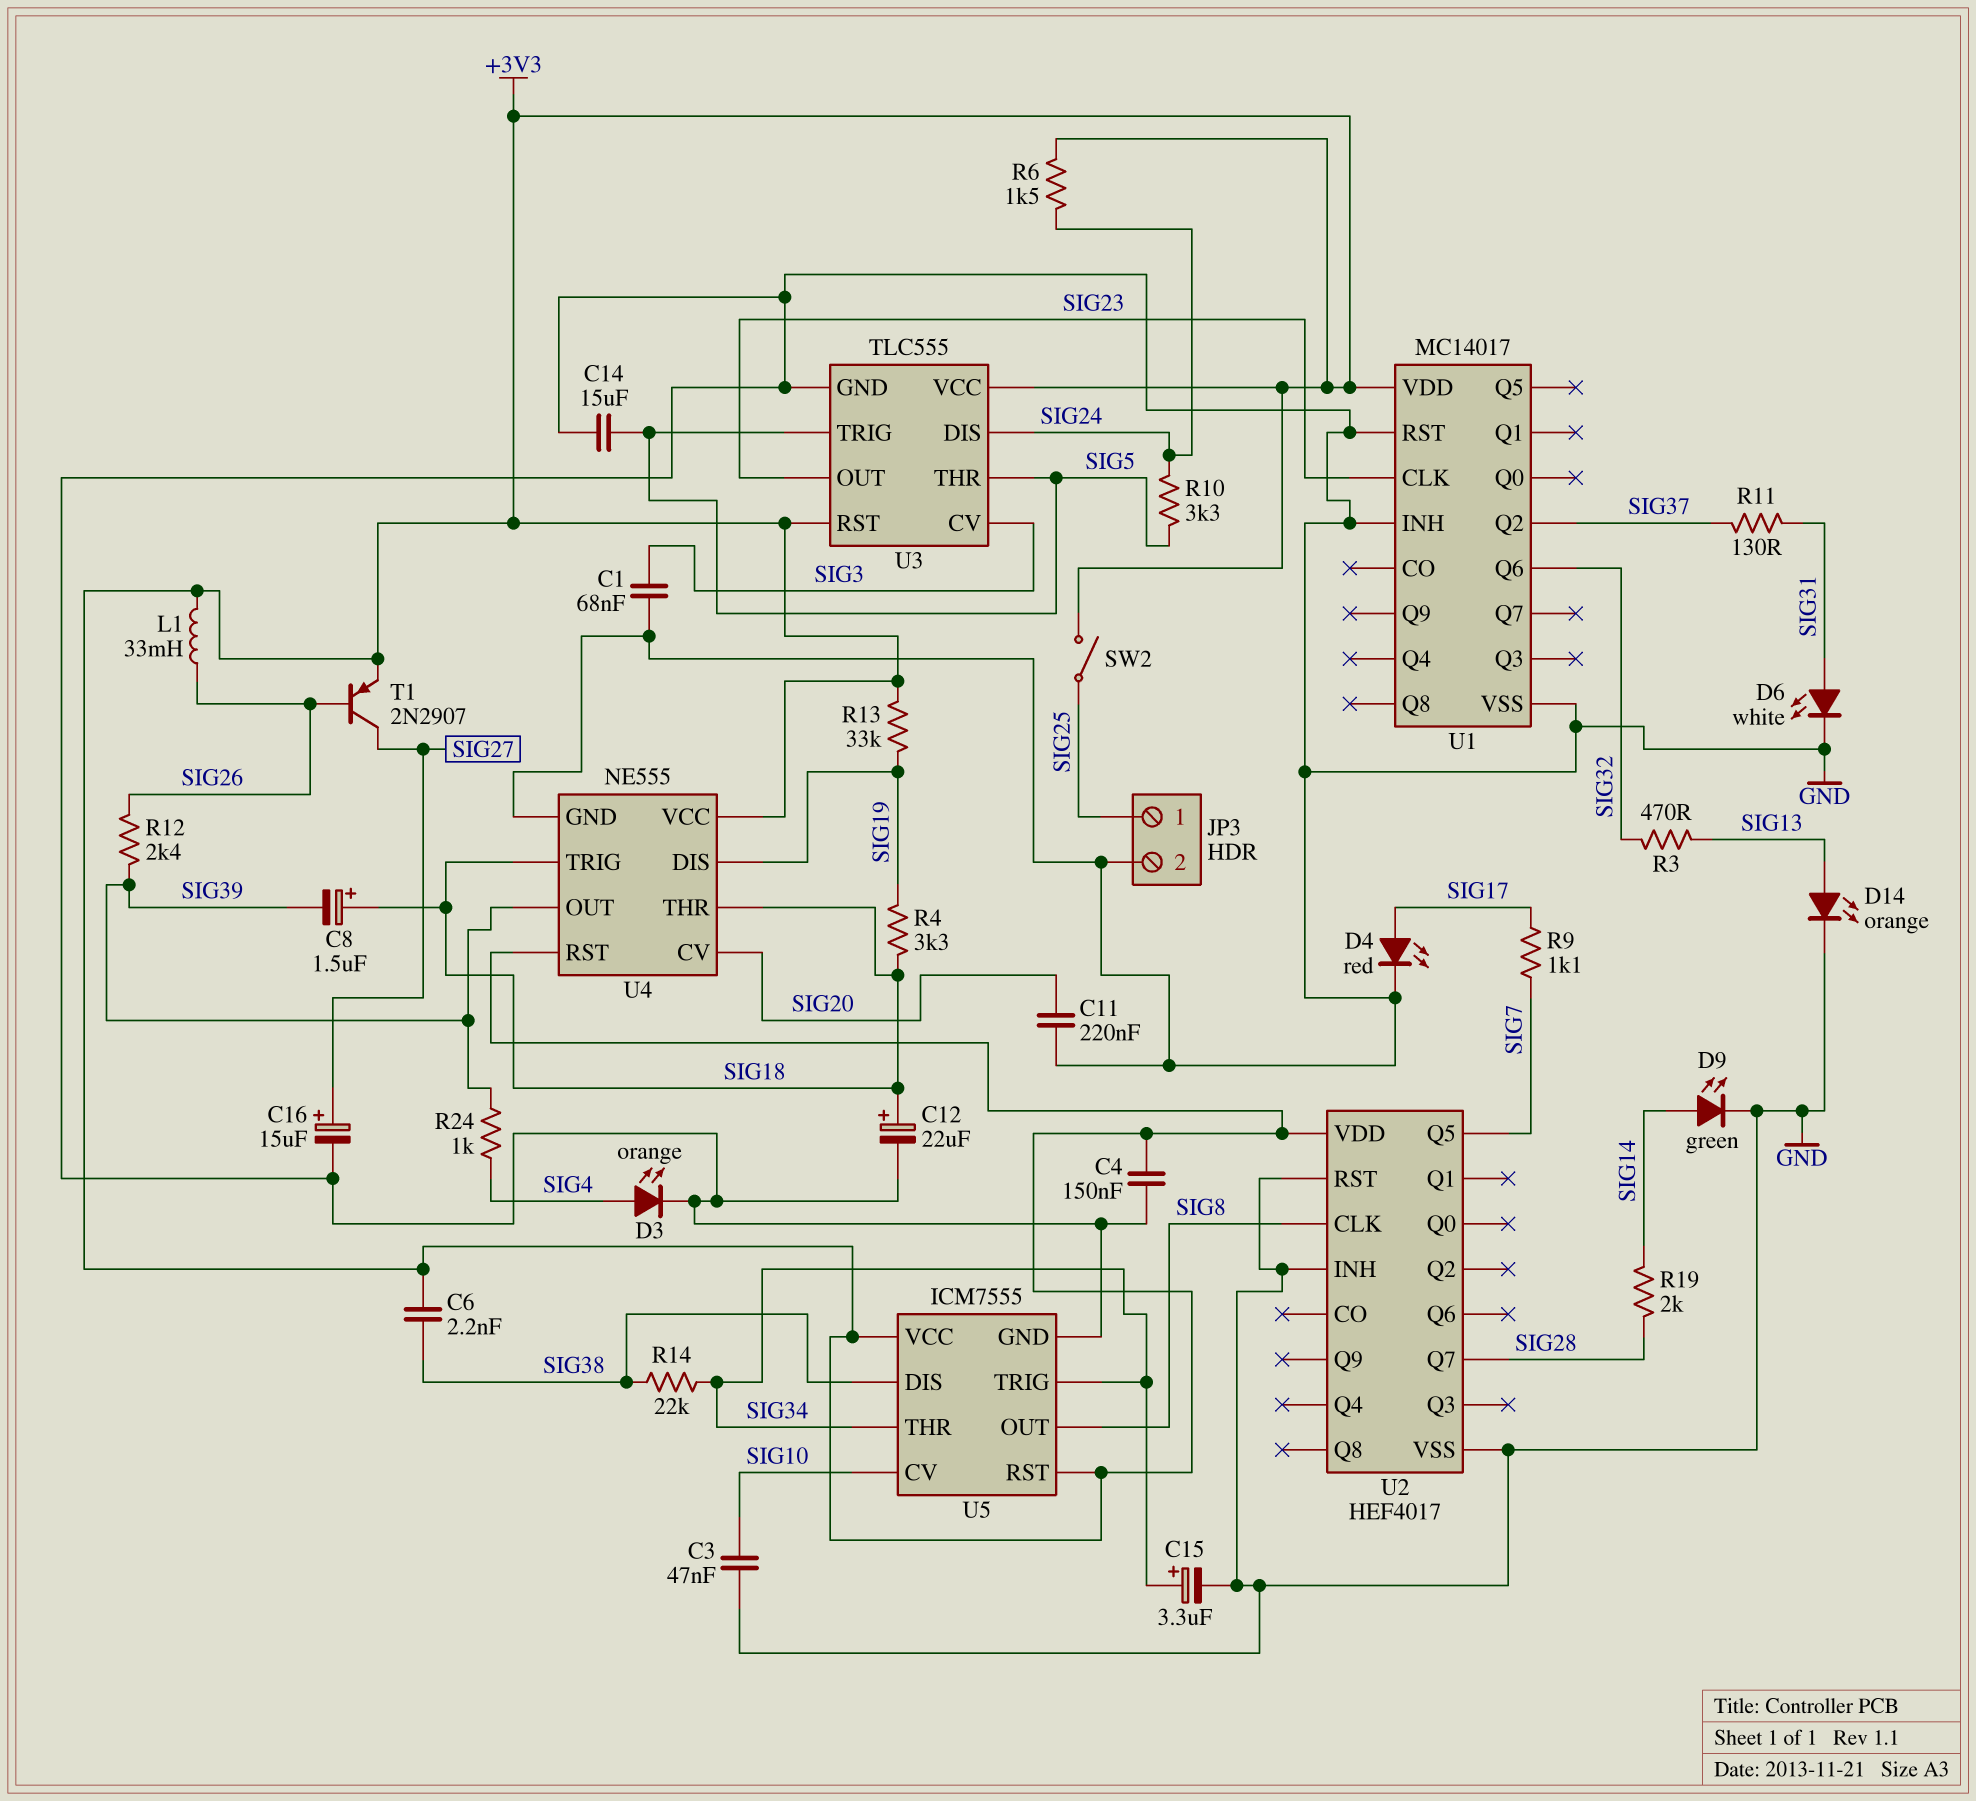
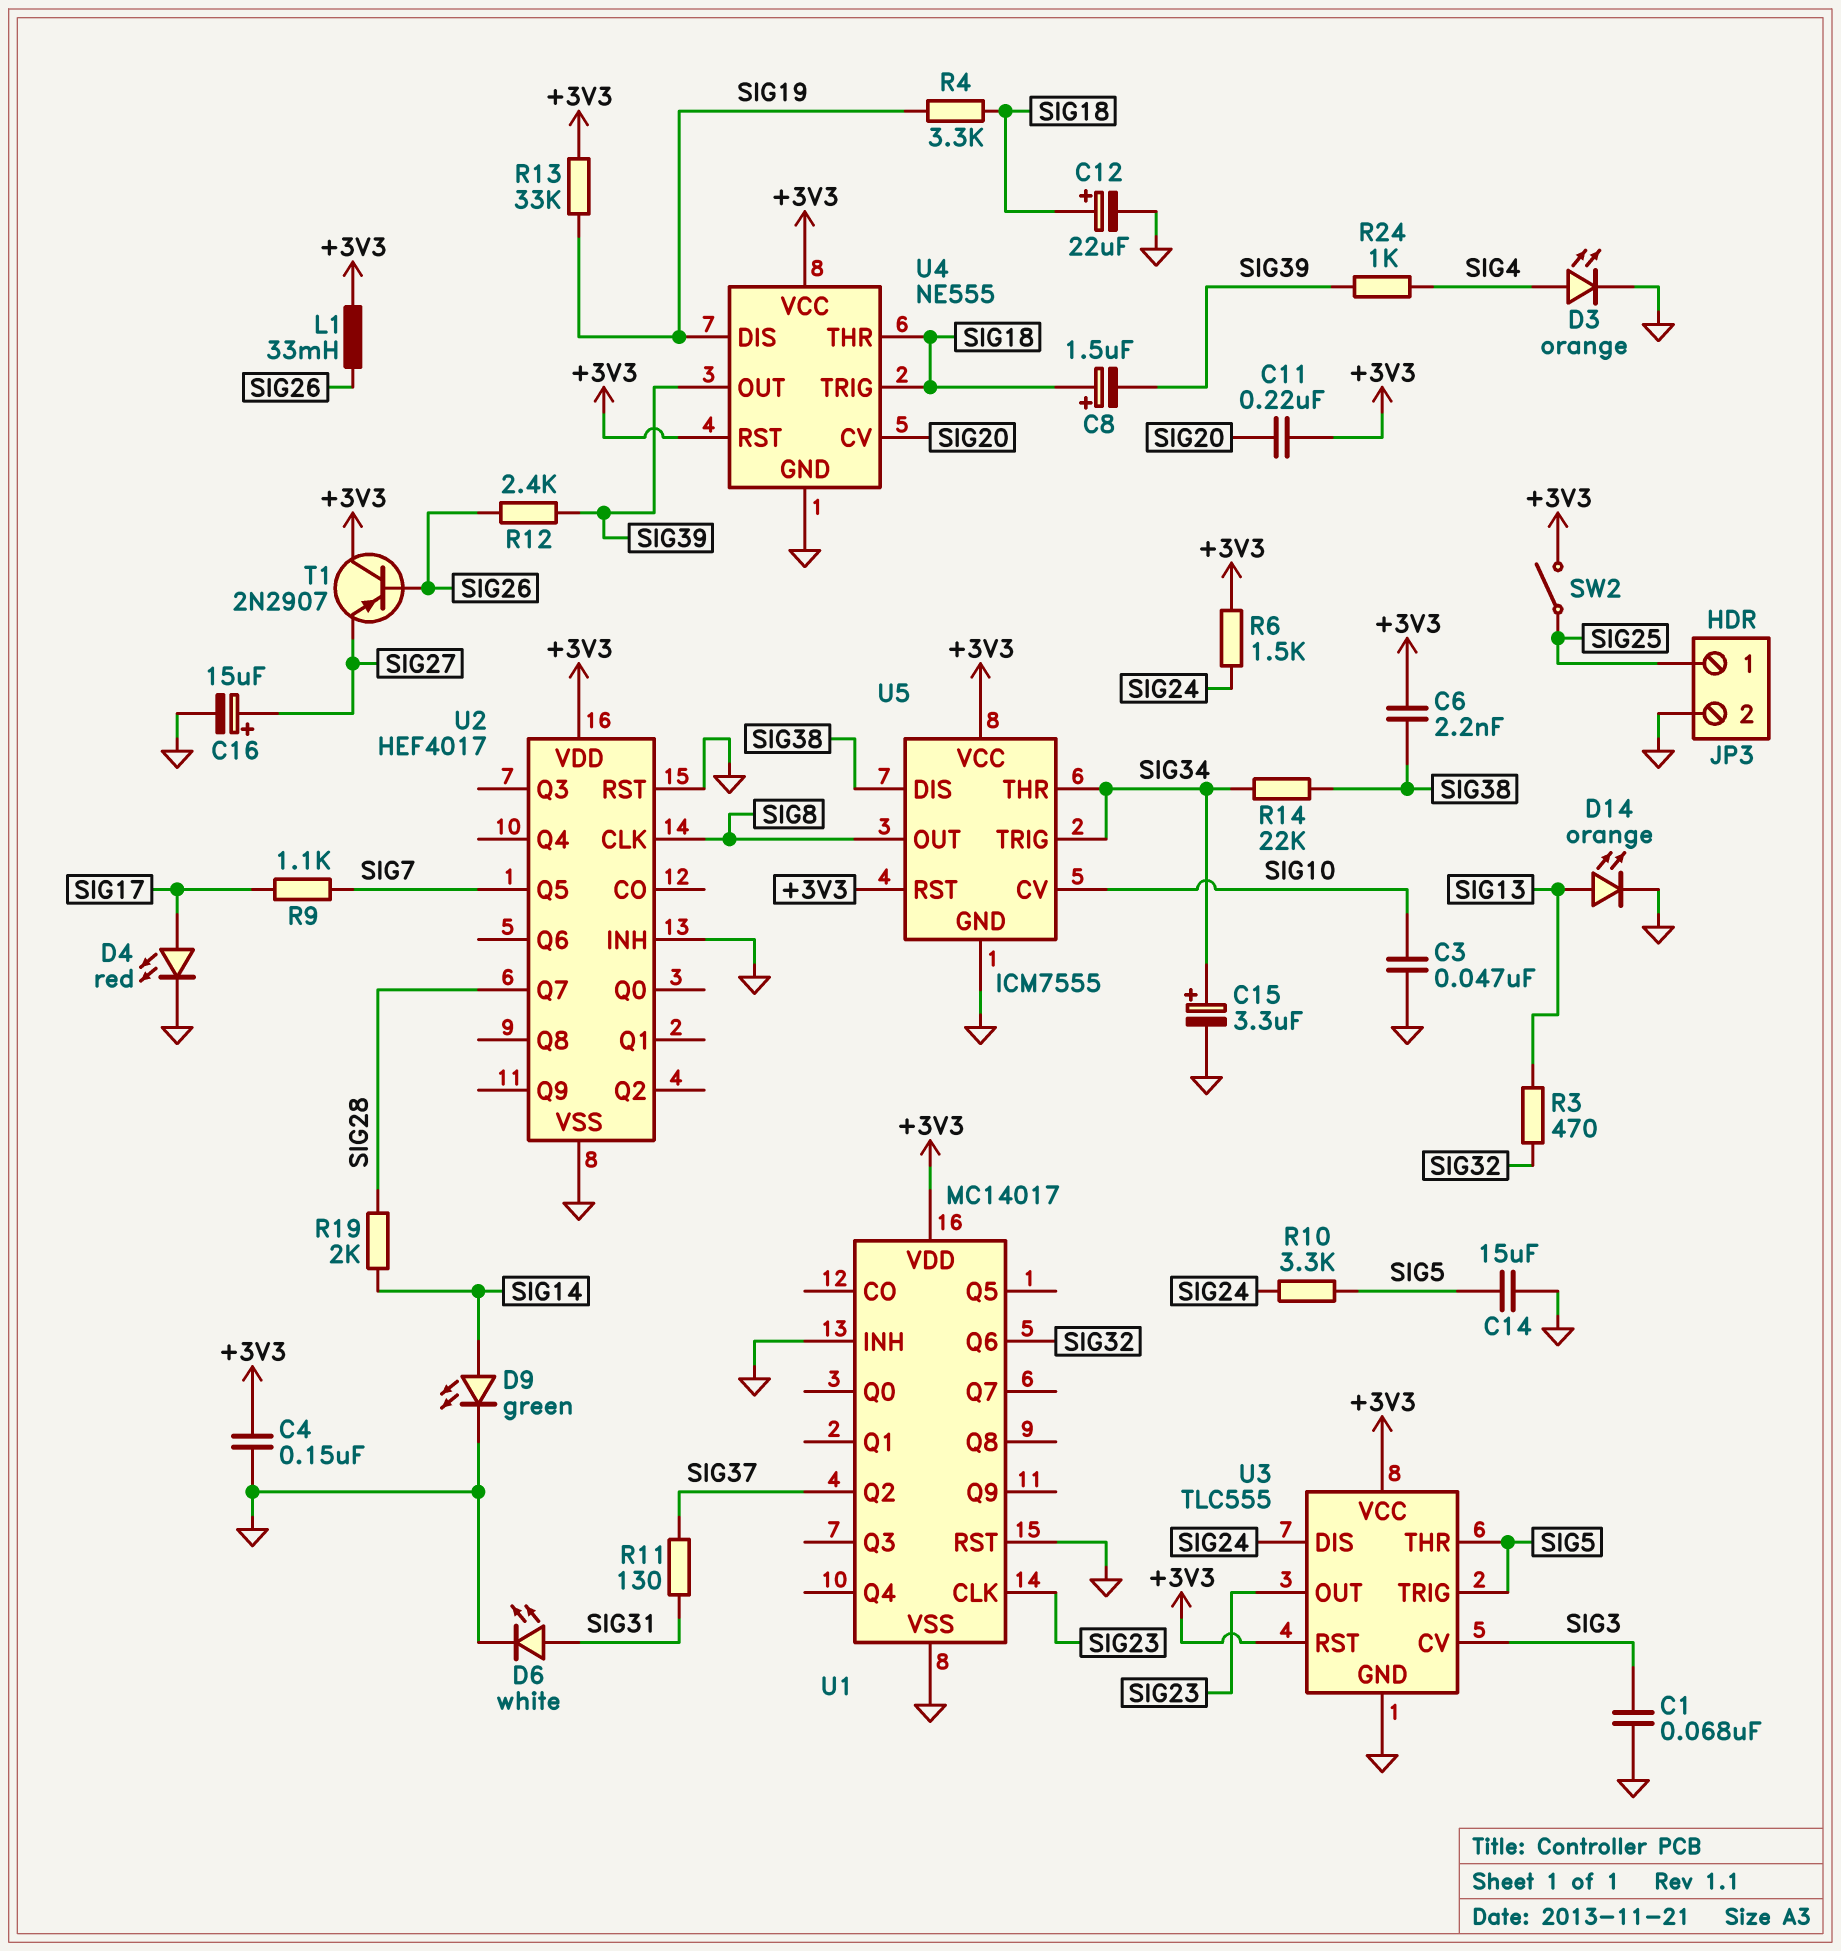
C11: 220nF (GND, SIG20) -> 220nF (+3V3, SIG20)
T1: PNP 2N2907 (B SIG26, C SIG27, E +3V3) -> PNP 2N2907 (B SIG26, C +3V3, E SIG27)

